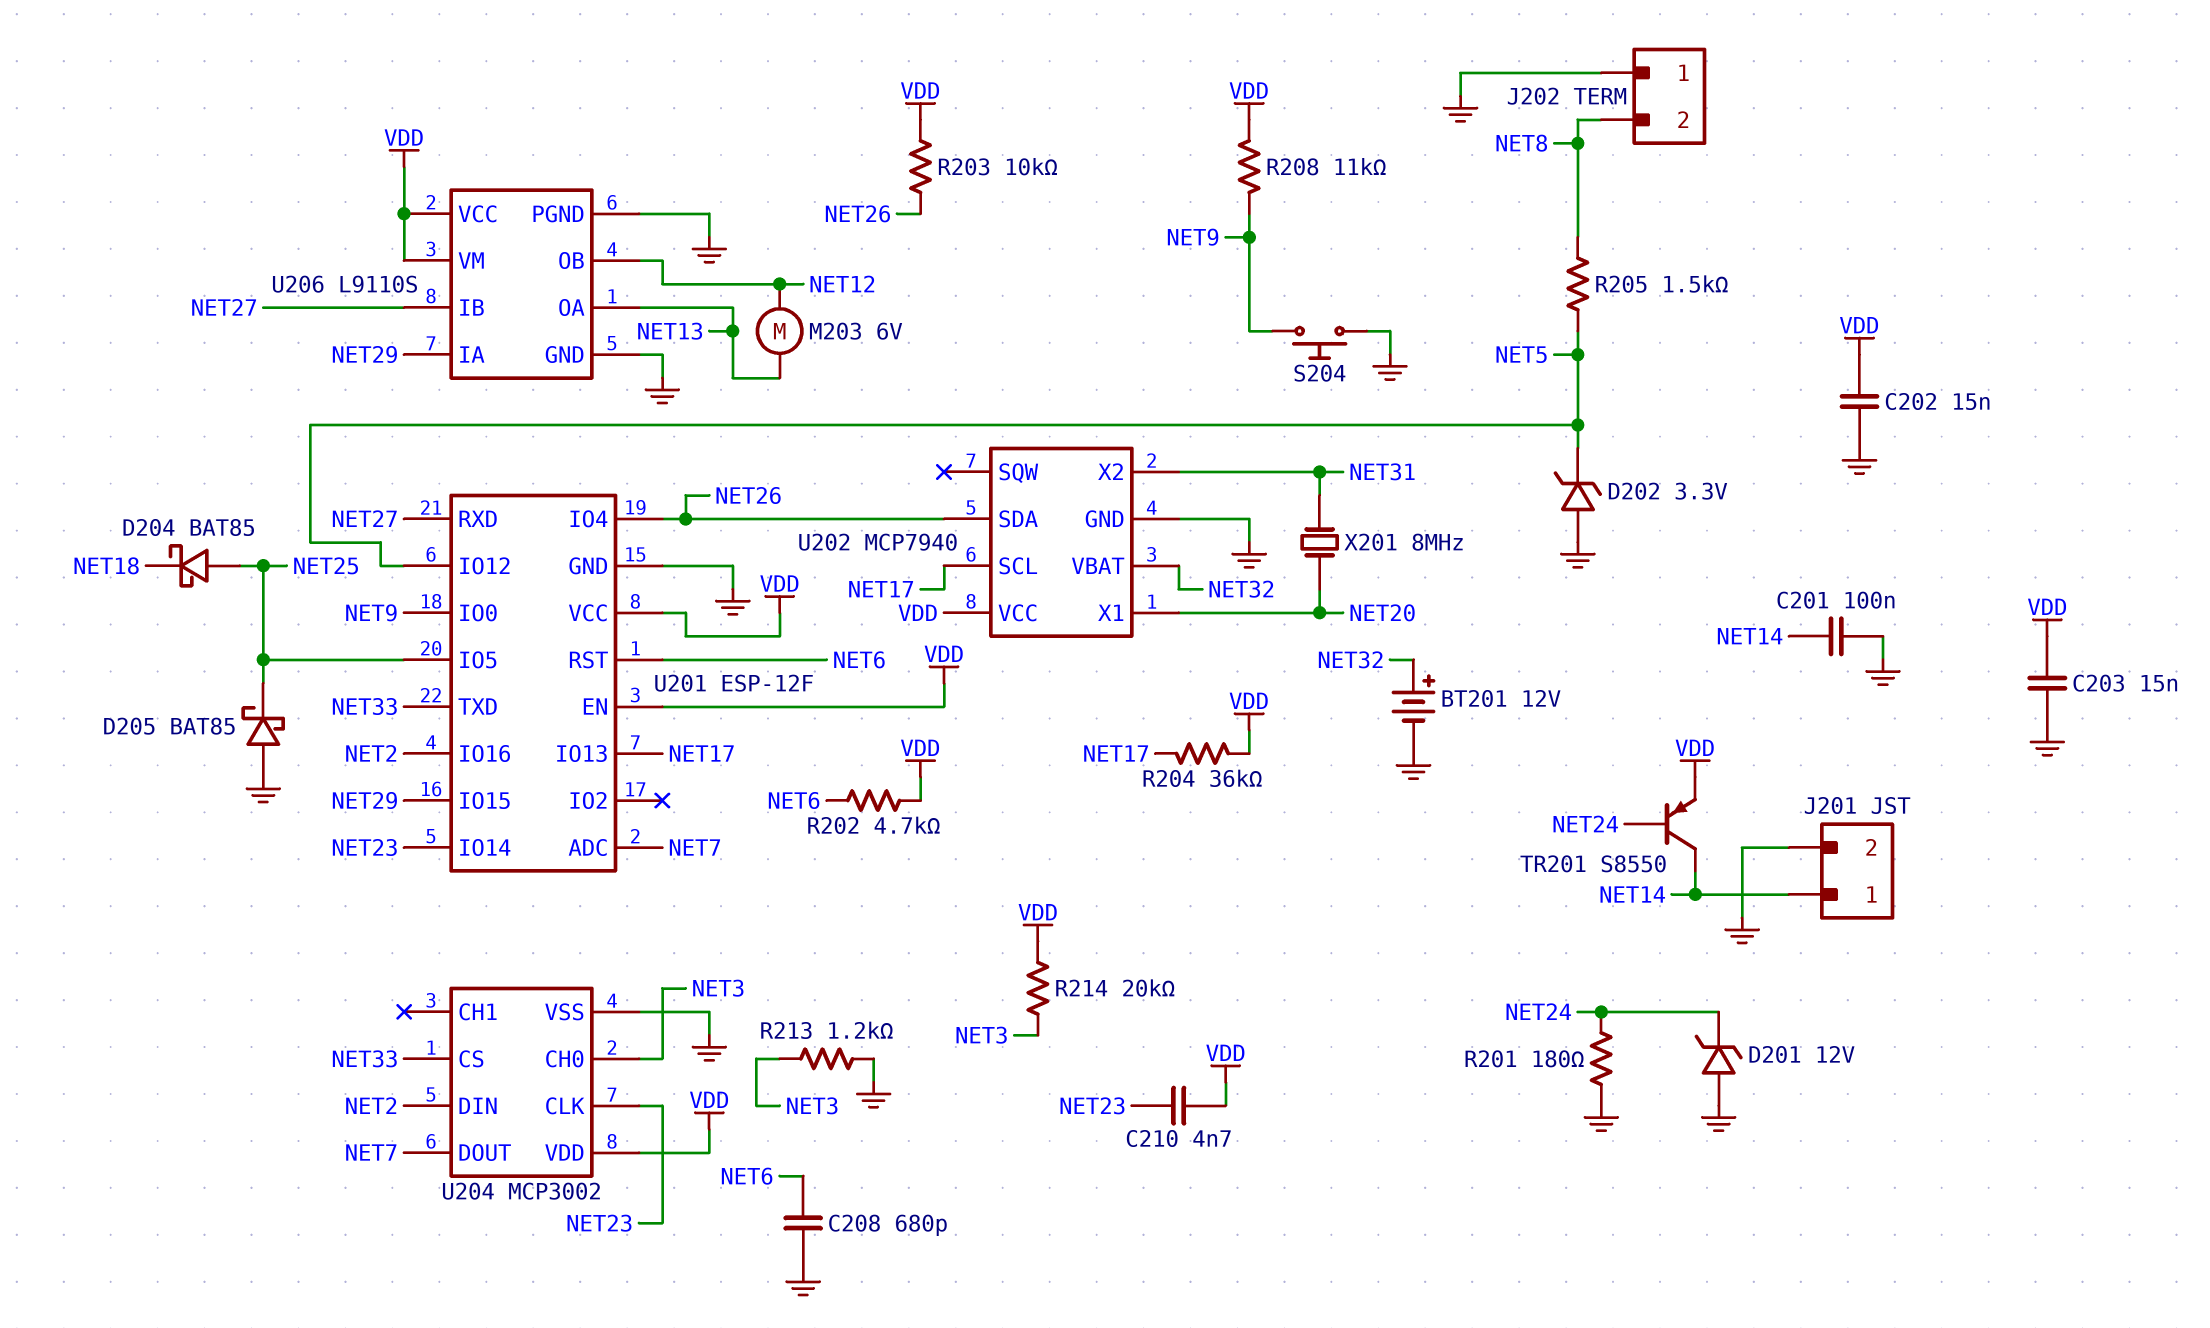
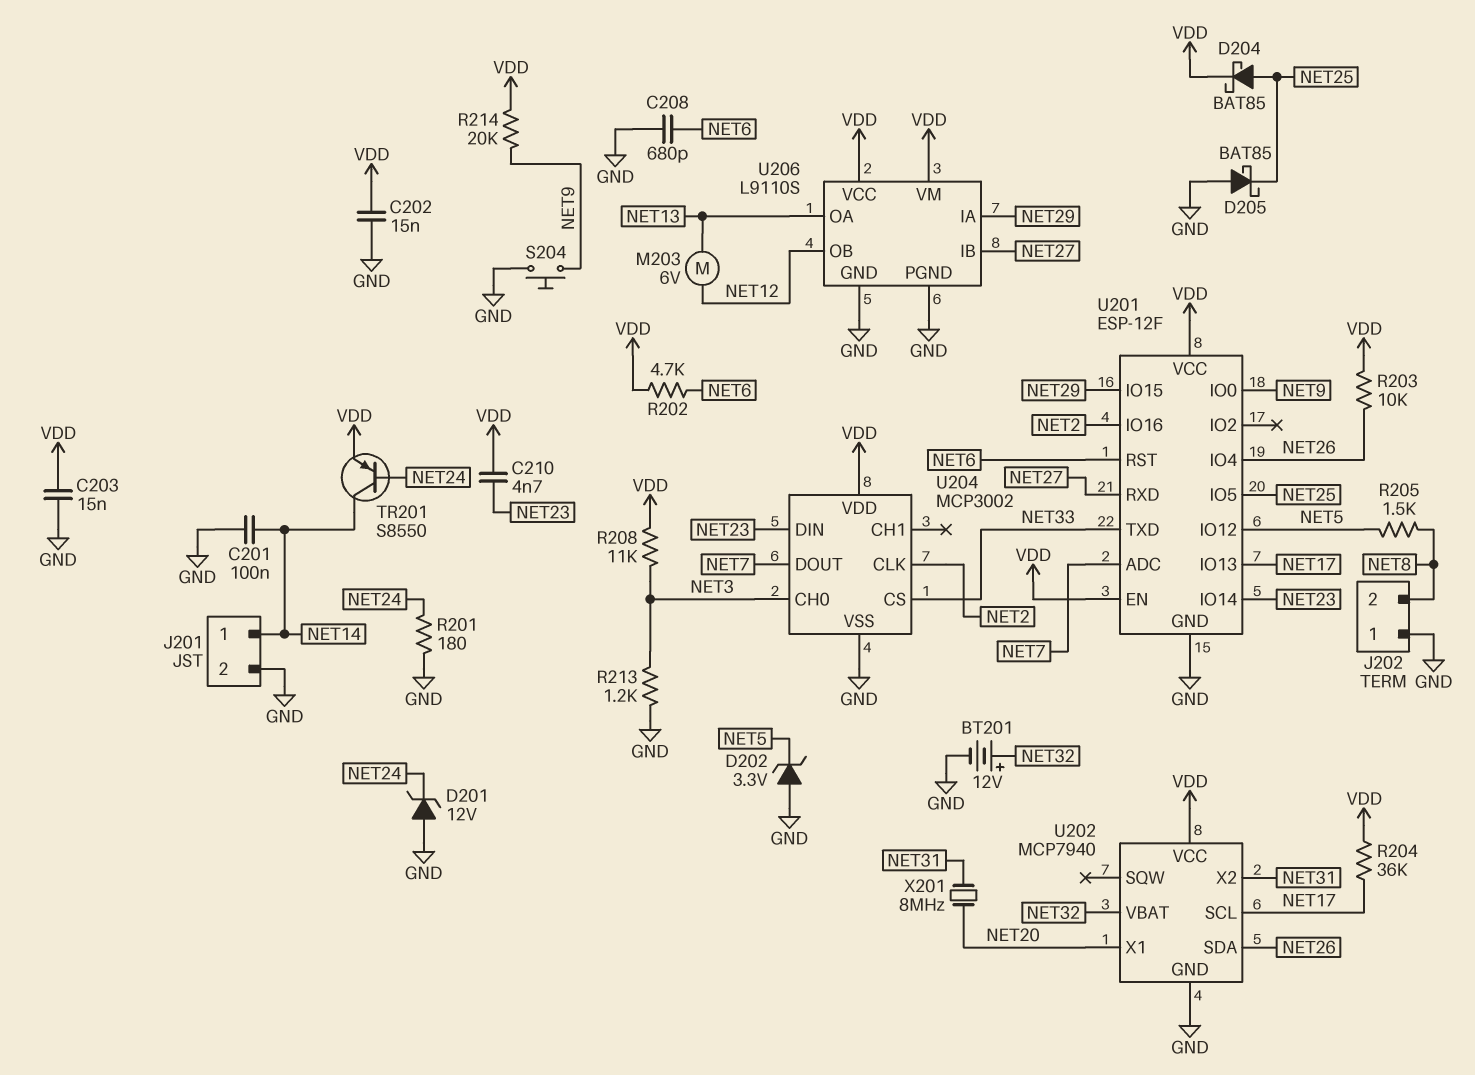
D204: schottky BAT85 (A NET25, K NET18) -> schottky BAT85 (A NET25, K VDD)
R208: 11k (NET9, VDD) -> 11k (NET3, VDD)
R214: 20k (NET3, VDD) -> 20k (NET9, VDD)
U204 pin CLK: NET23 -> NET2
U204 pin DIN: NET2 -> NET23

